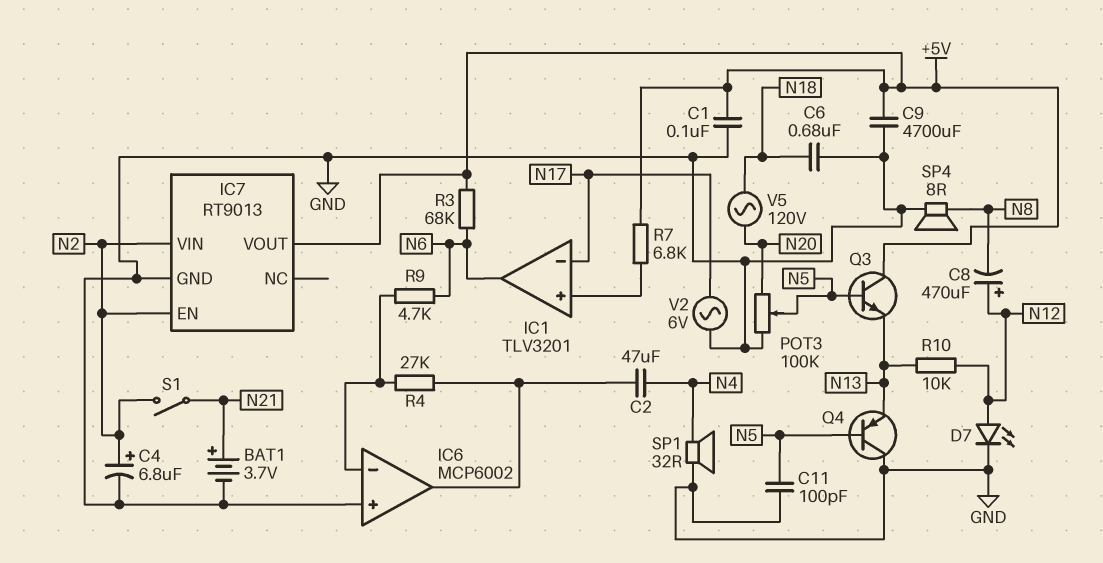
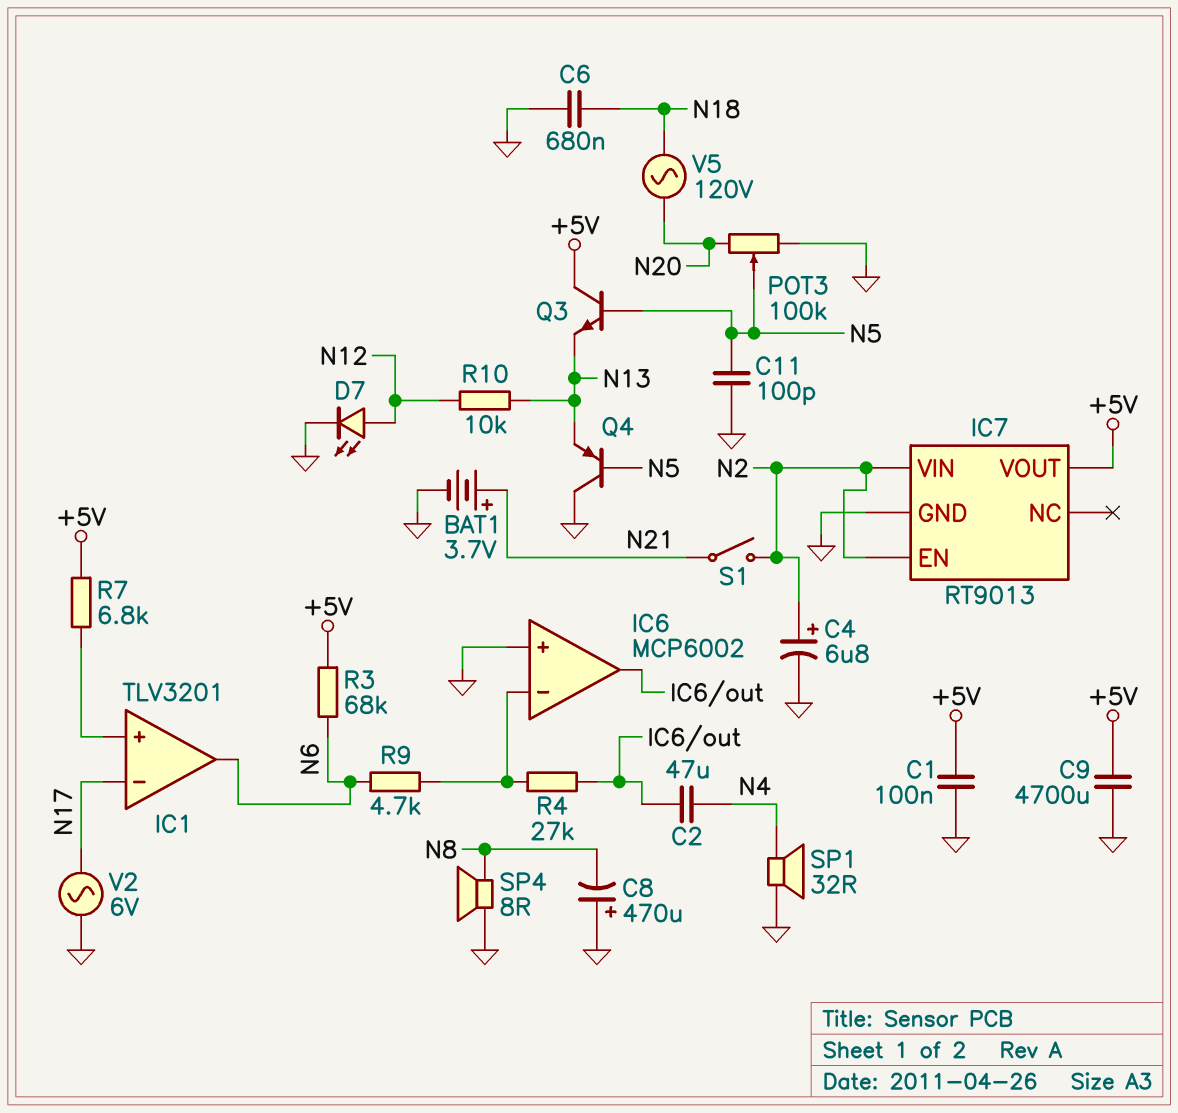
C8: 470uF (plus N12, minus N8) -> 470uF (plus GND, minus N8)

